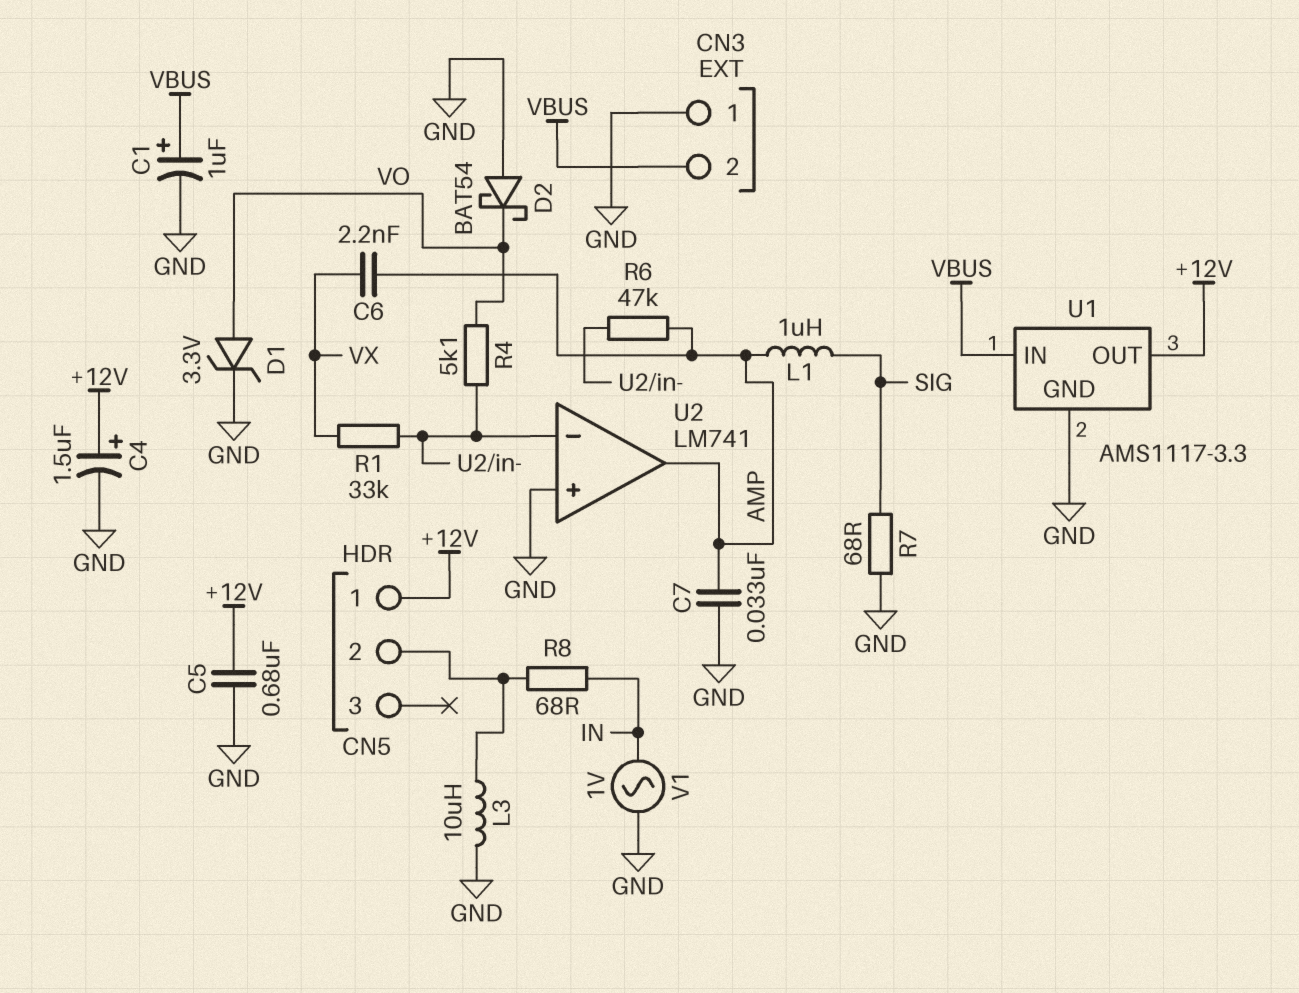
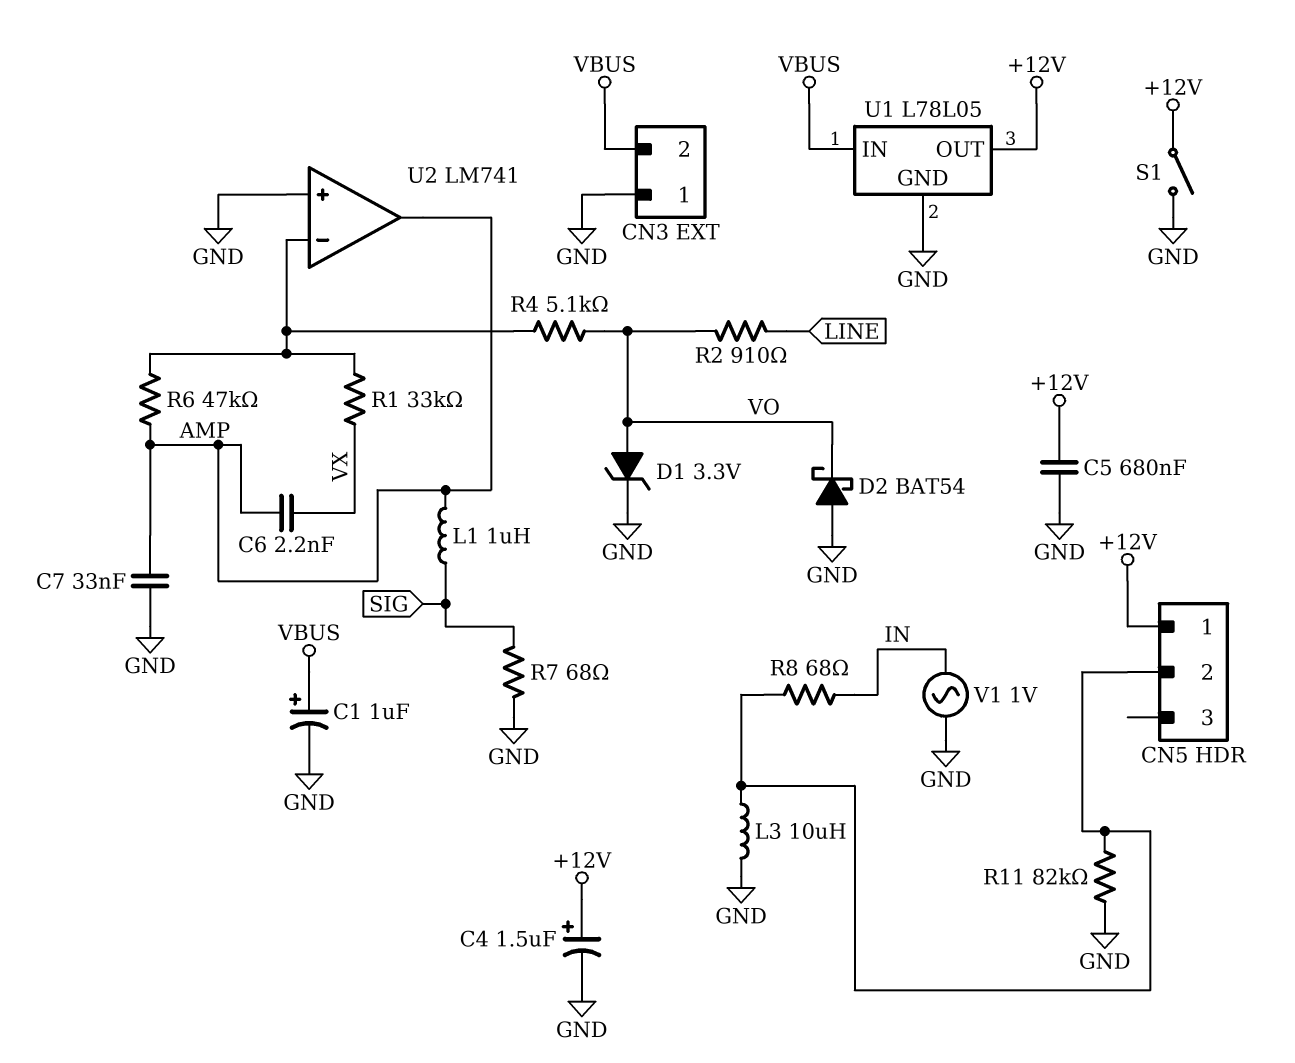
R2: none -> 910 (LINE, VO)
R11: none -> 82k (CN5/2, GND)
S1: none -> switch (+12V, GND)
U1: AMS1117-3.3 -> L78L05

